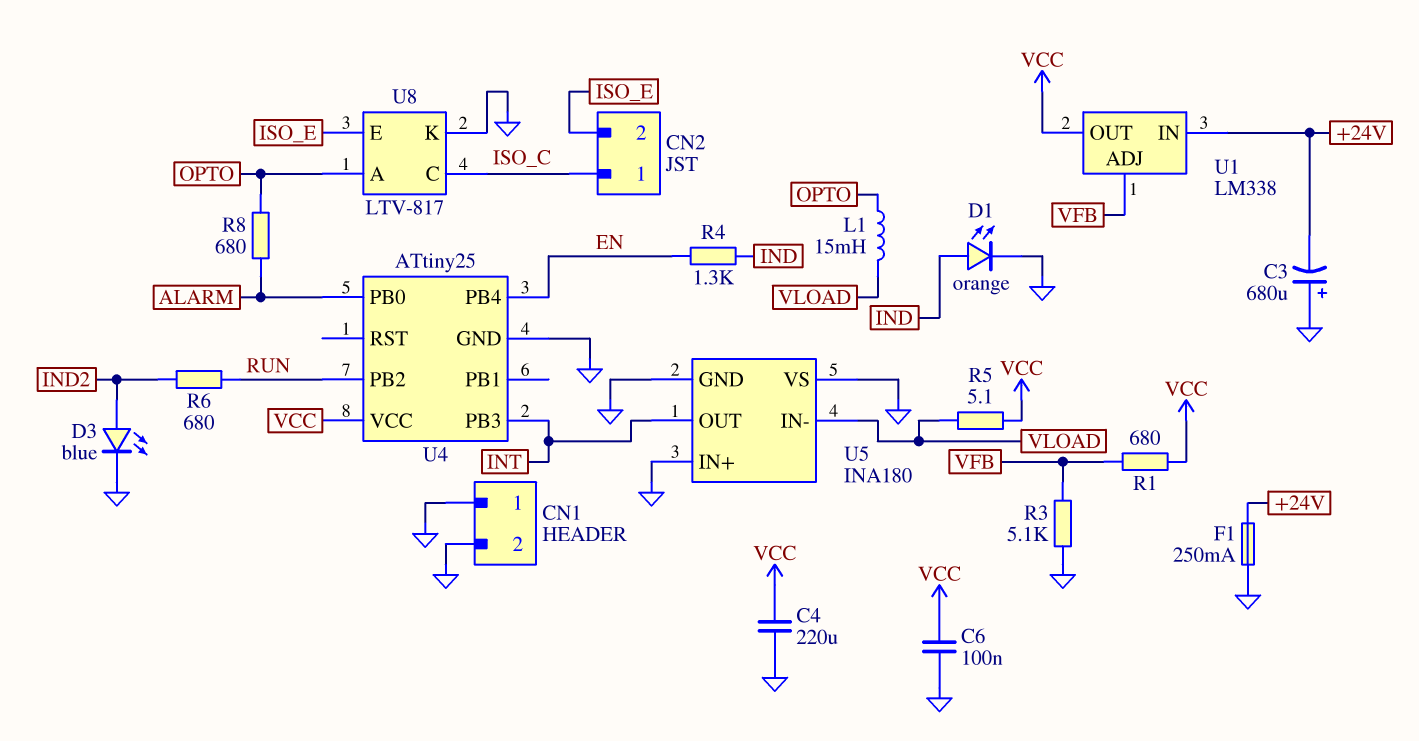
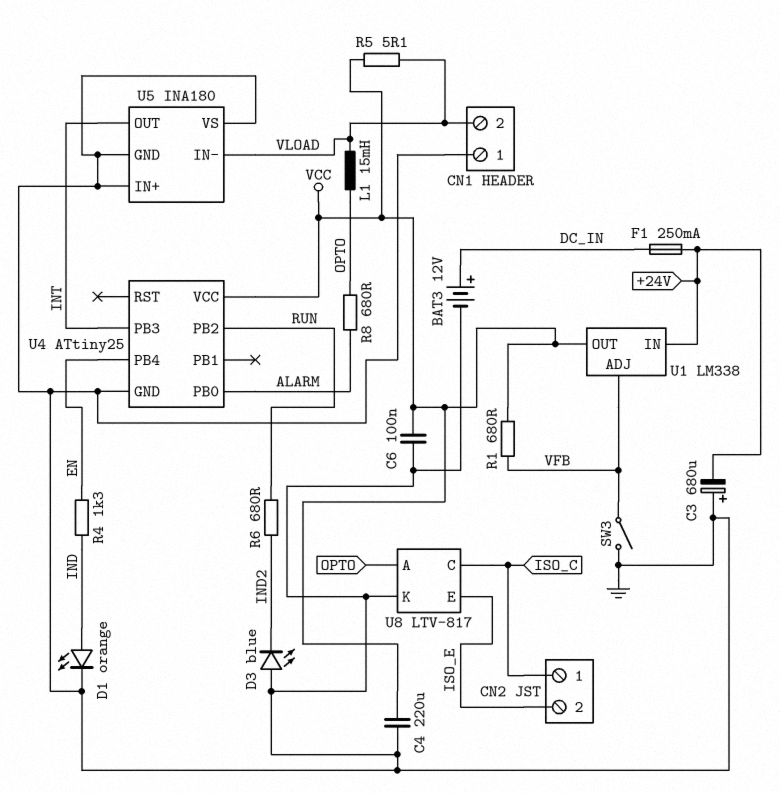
BAT3: none -> 12V (plus DC_IN, minus GND)
CN1 pin 2: GND -> VLOAD
D3: LED blue (A IND2, K GND) -> LED blue (A GND, K IND2)
F1: 250mA (+24V, GND) -> 250mA (+24V, DC_IN)
R3: 5.1k (GND, VFB) -> none
SW3: none -> switch (GND, VFB)

